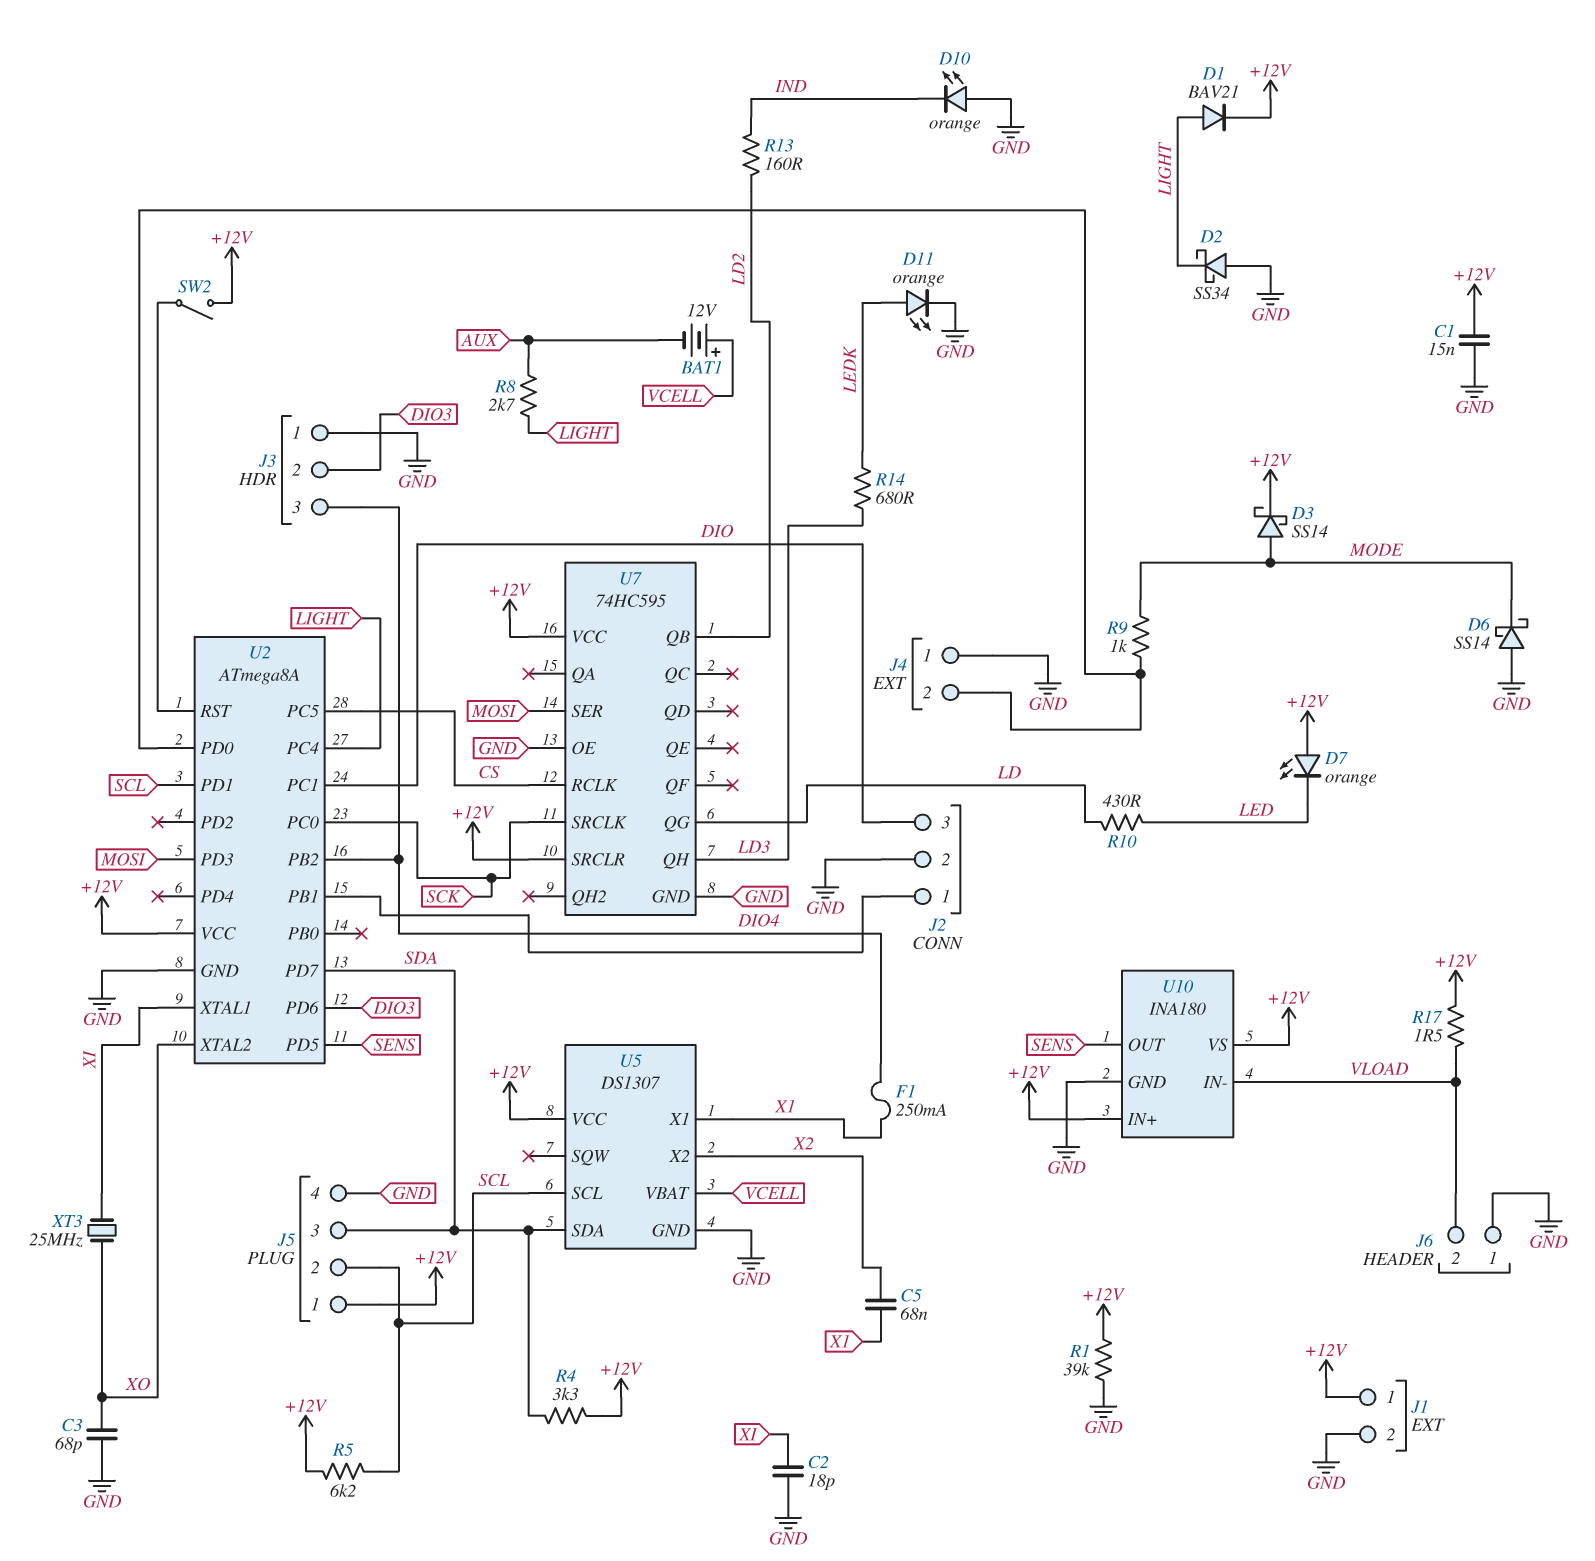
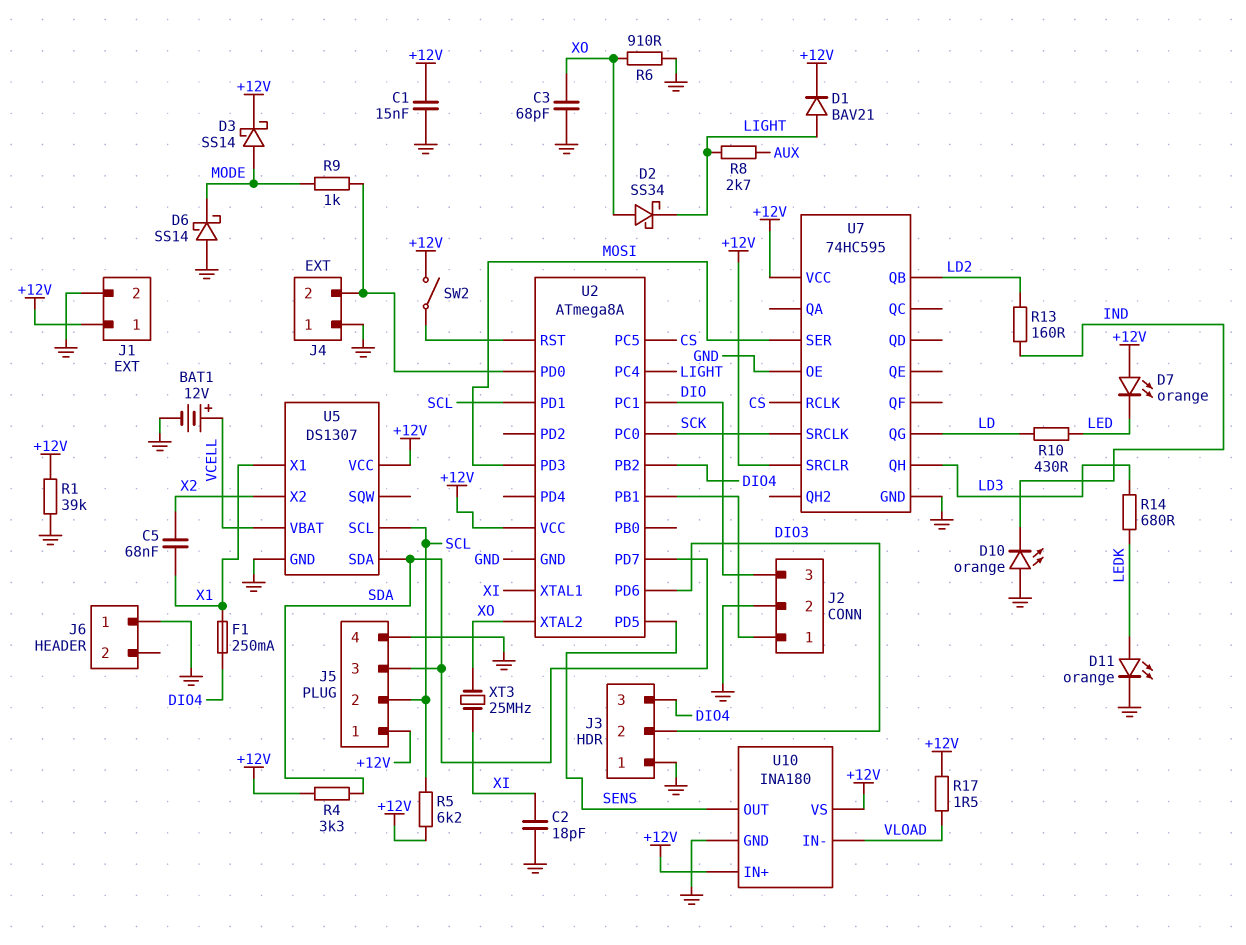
BAT1: 12V (plus VCELL, minus AUX) -> 12V (plus VCELL, minus GND)
D2: schottky SS34 (A GND, K LIGHT) -> schottky SS34 (A XO, K LIGHT)
J6 pin 2: VLOAD -> none
R6: none -> 910 (GND, XO)

